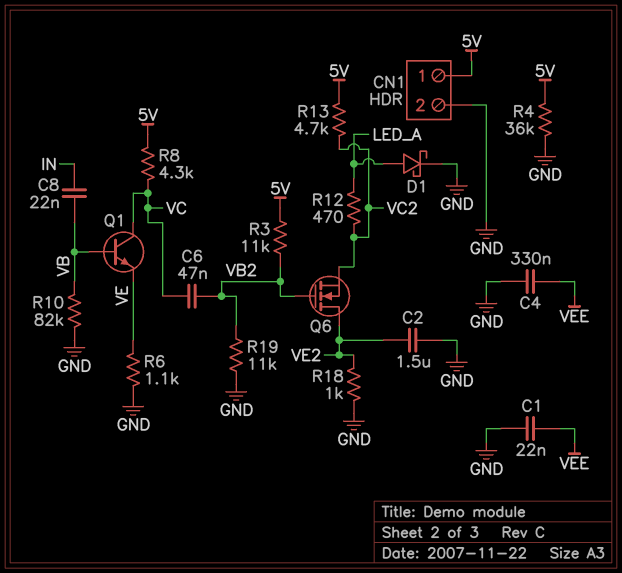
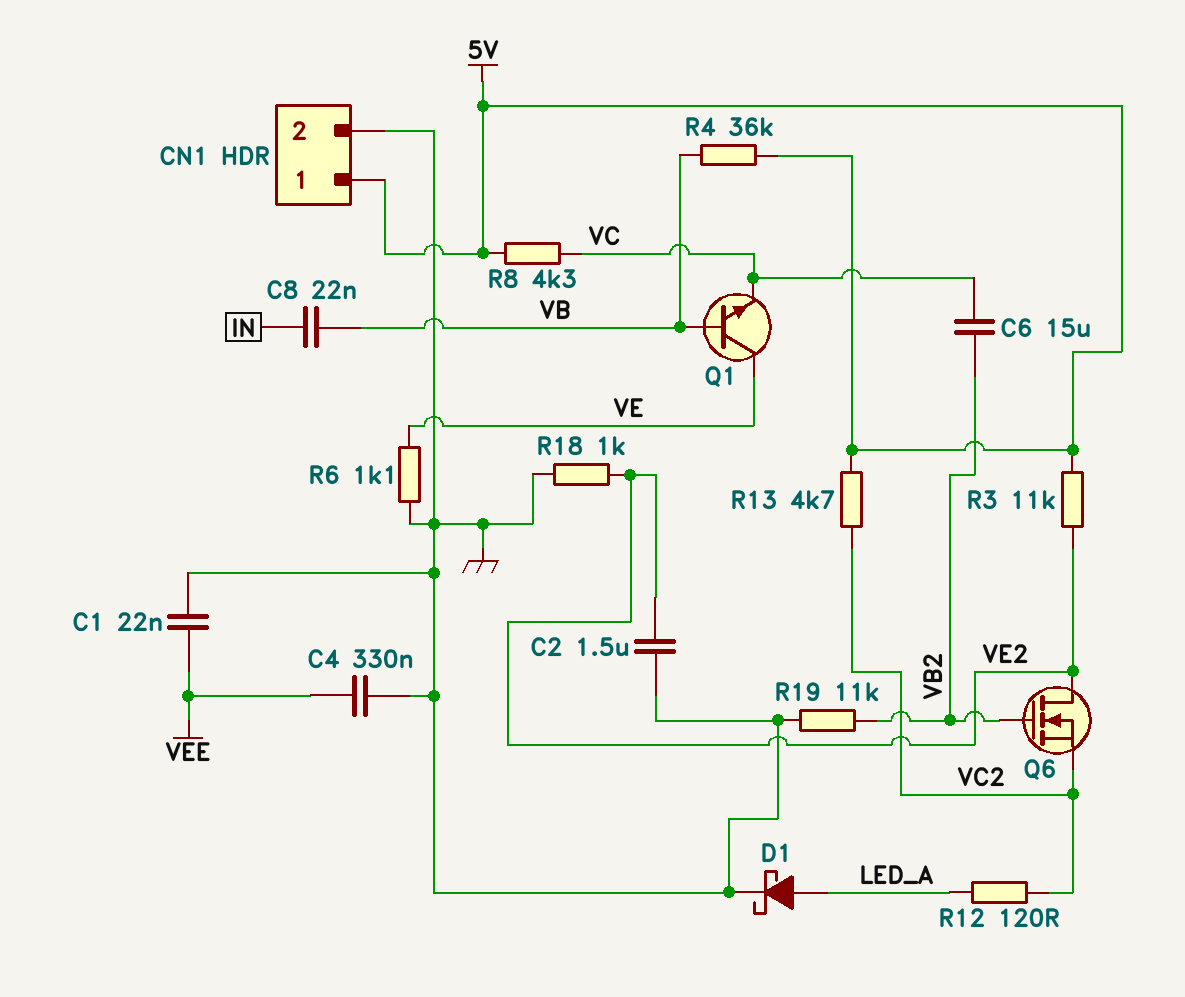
C6: 47nF (VB2, VC) -> 15uF (VB2, VC)
Q1: NPN (B VB, C VC, E VE) -> NPN (B VB, C VE, E VC)
R3: 11k (5V, VB2) -> 11k (5V, VE2)
R4: 36k (5V, GND) -> 36k (5V, VB)
R10: 82k (GND, VB) -> none
R12: 470 (LED_A, VC2) -> 120 (LED_A, VC2)

